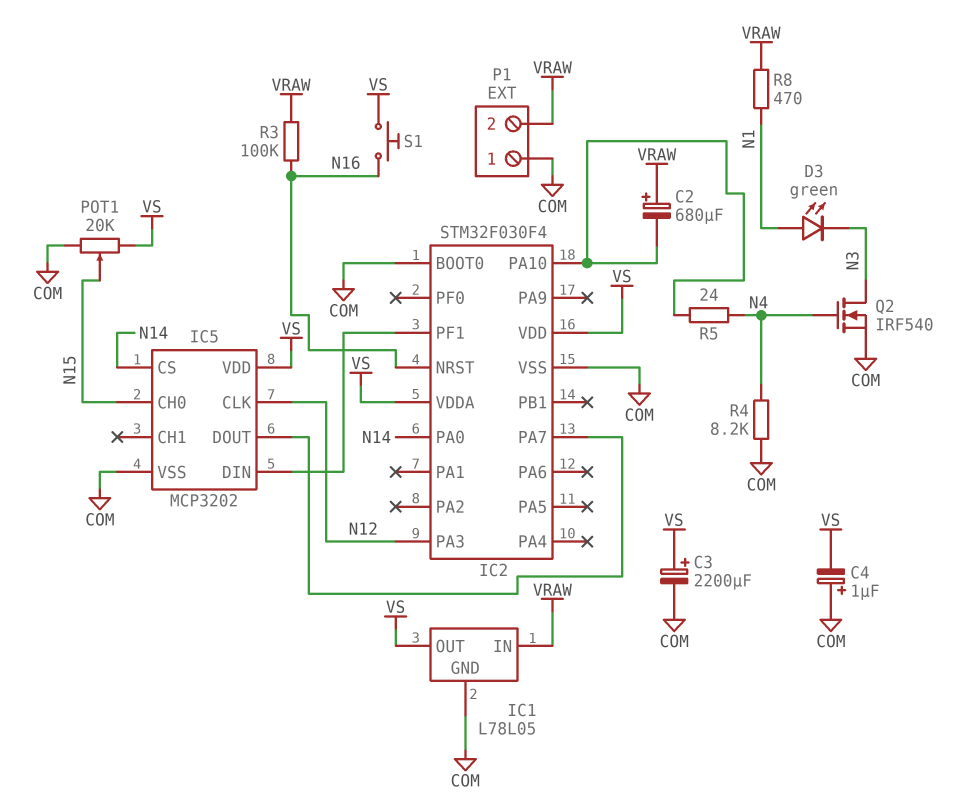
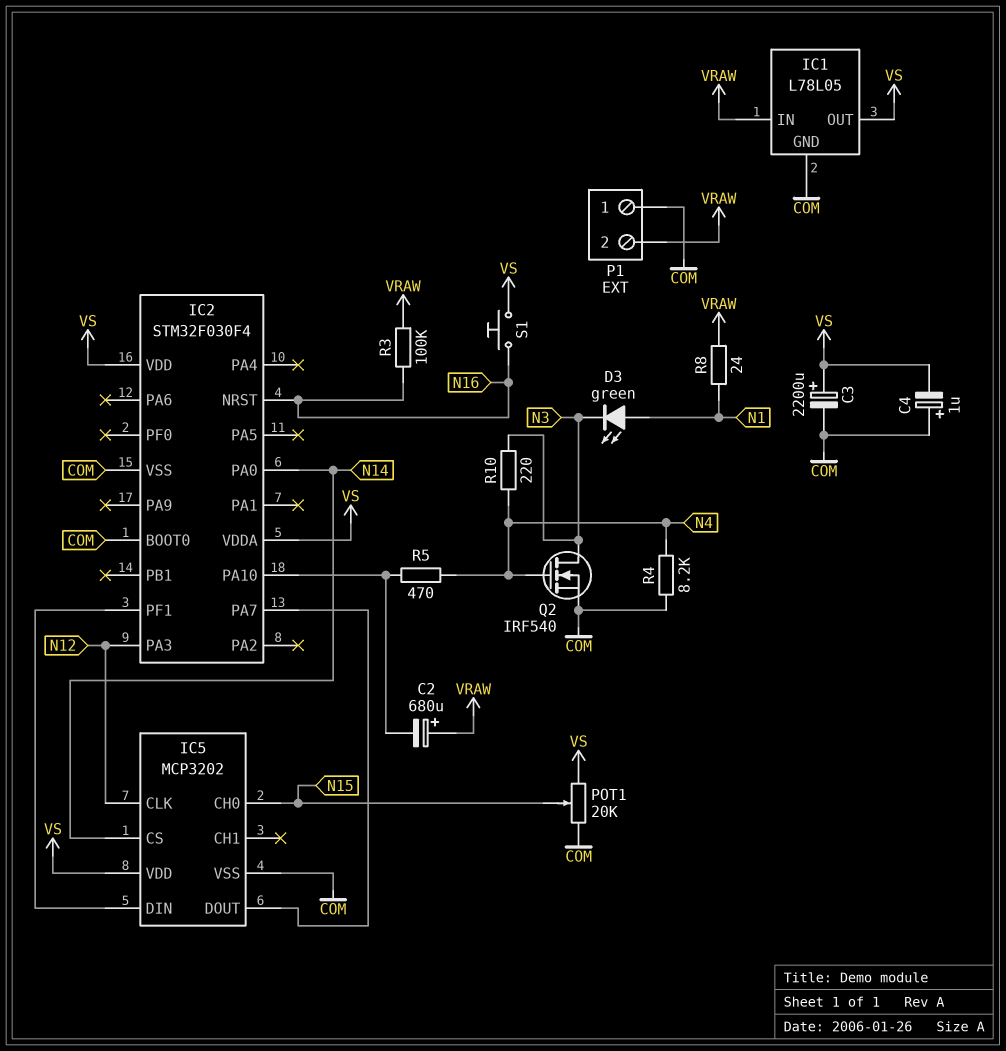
R5: 24 (IC2/PA10, N4) -> 470 (IC2/PA10, N4)
R8: 470 (N1, VRAW) -> 24 (N1, VRAW)
R10: none -> 220 (N3, N4)

